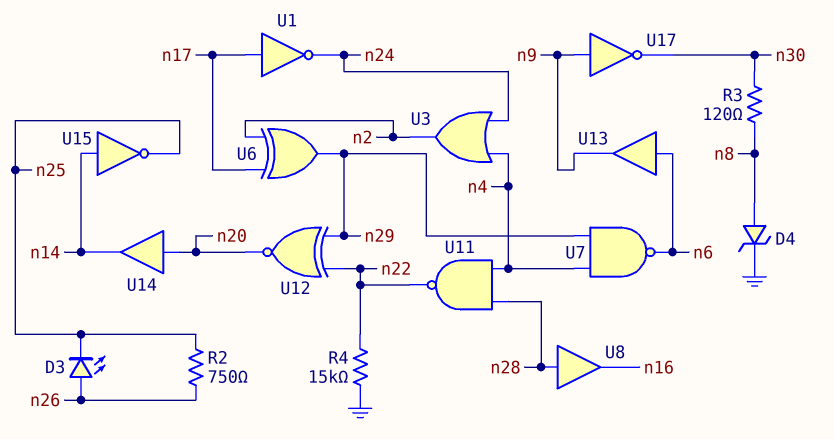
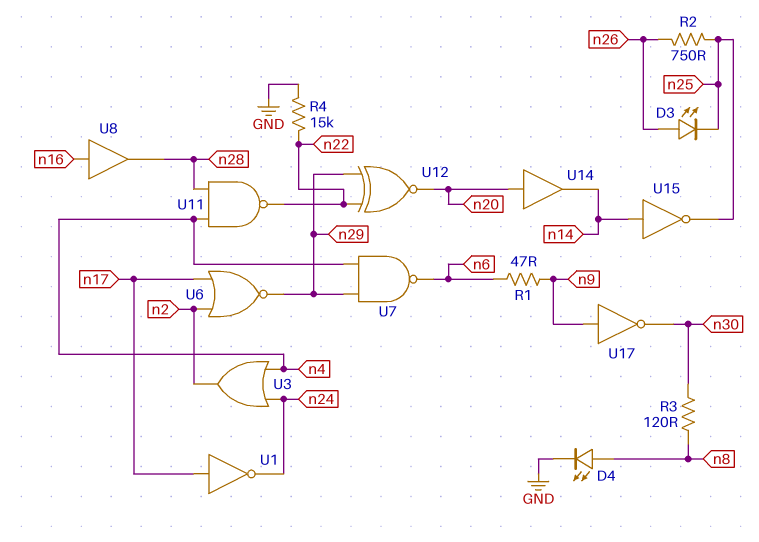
D4: zener (A n8, K GND) -> LED (A n8, K GND)
R1: none -> 47 (n6, n9)
U6: XOR (in n2, in n17, out n29) -> NOR (in n2, in n17, out n29)
U8: buffer (in n28, out n16) -> buffer (in n16, out n28)
U13: buffer (in n6, out n9) -> none

